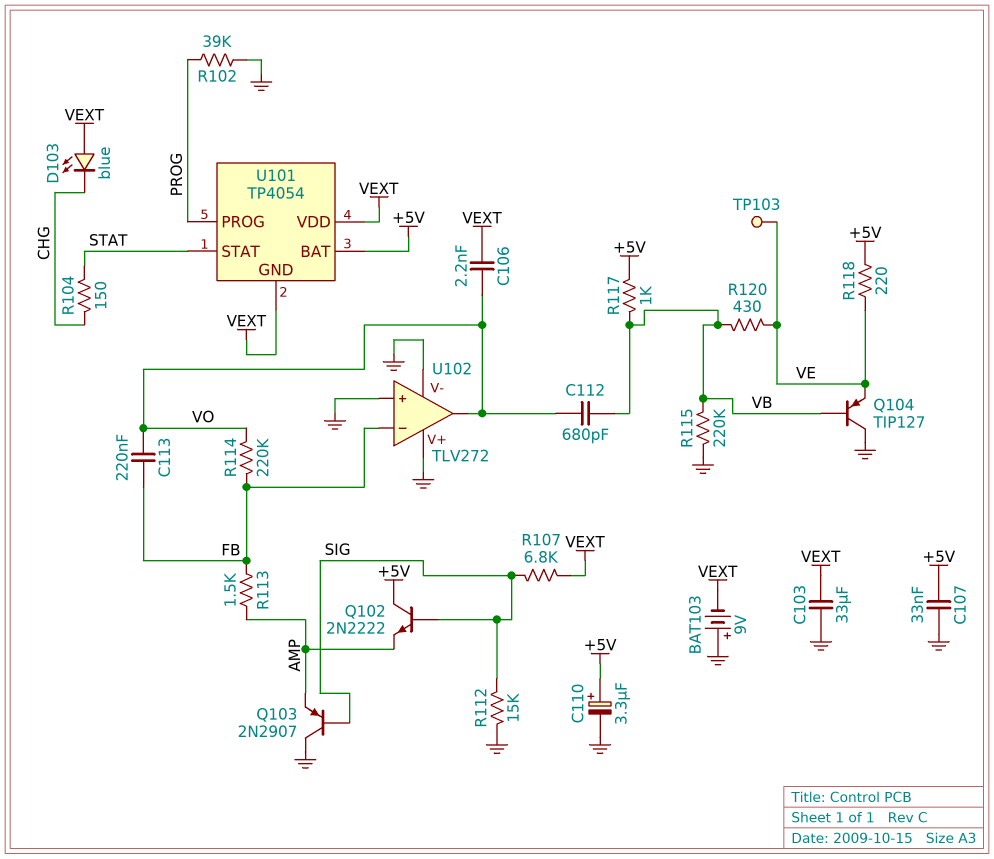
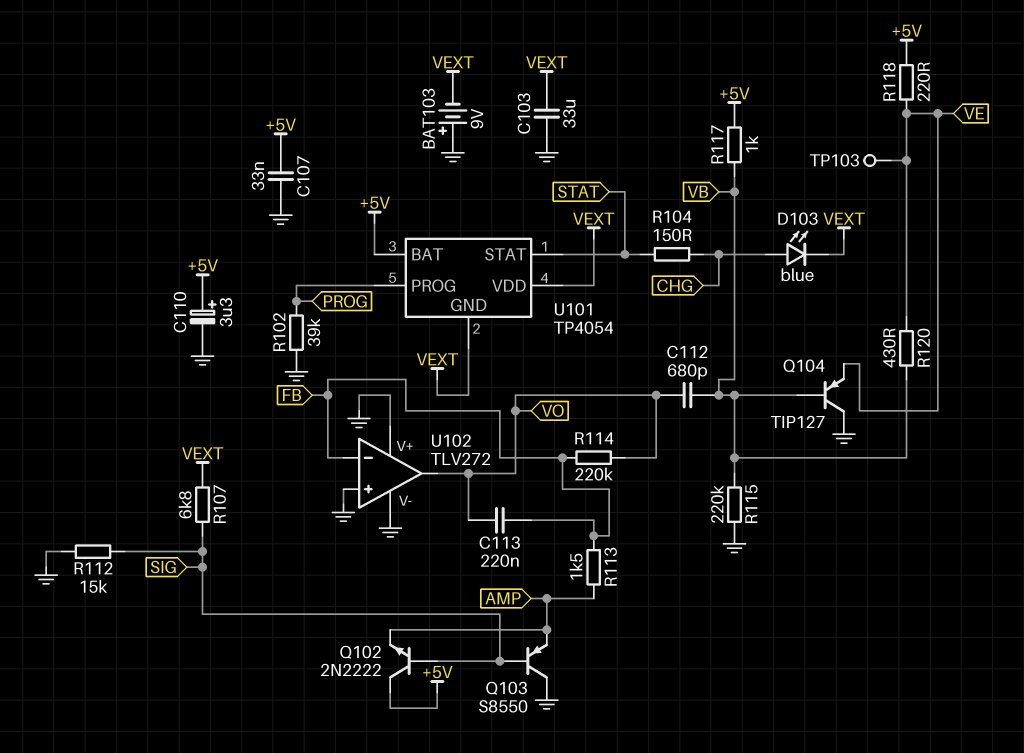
C106: 2.2nF (VEXT, VO) -> none
D103: LED blue (A VEXT, K CHG) -> LED blue (A CHG, K VEXT)
Q103: PNP 2N2907 (B SIG, C GND, E AMP) -> PNP S8550 (B SIG, C GND, E AMP)

